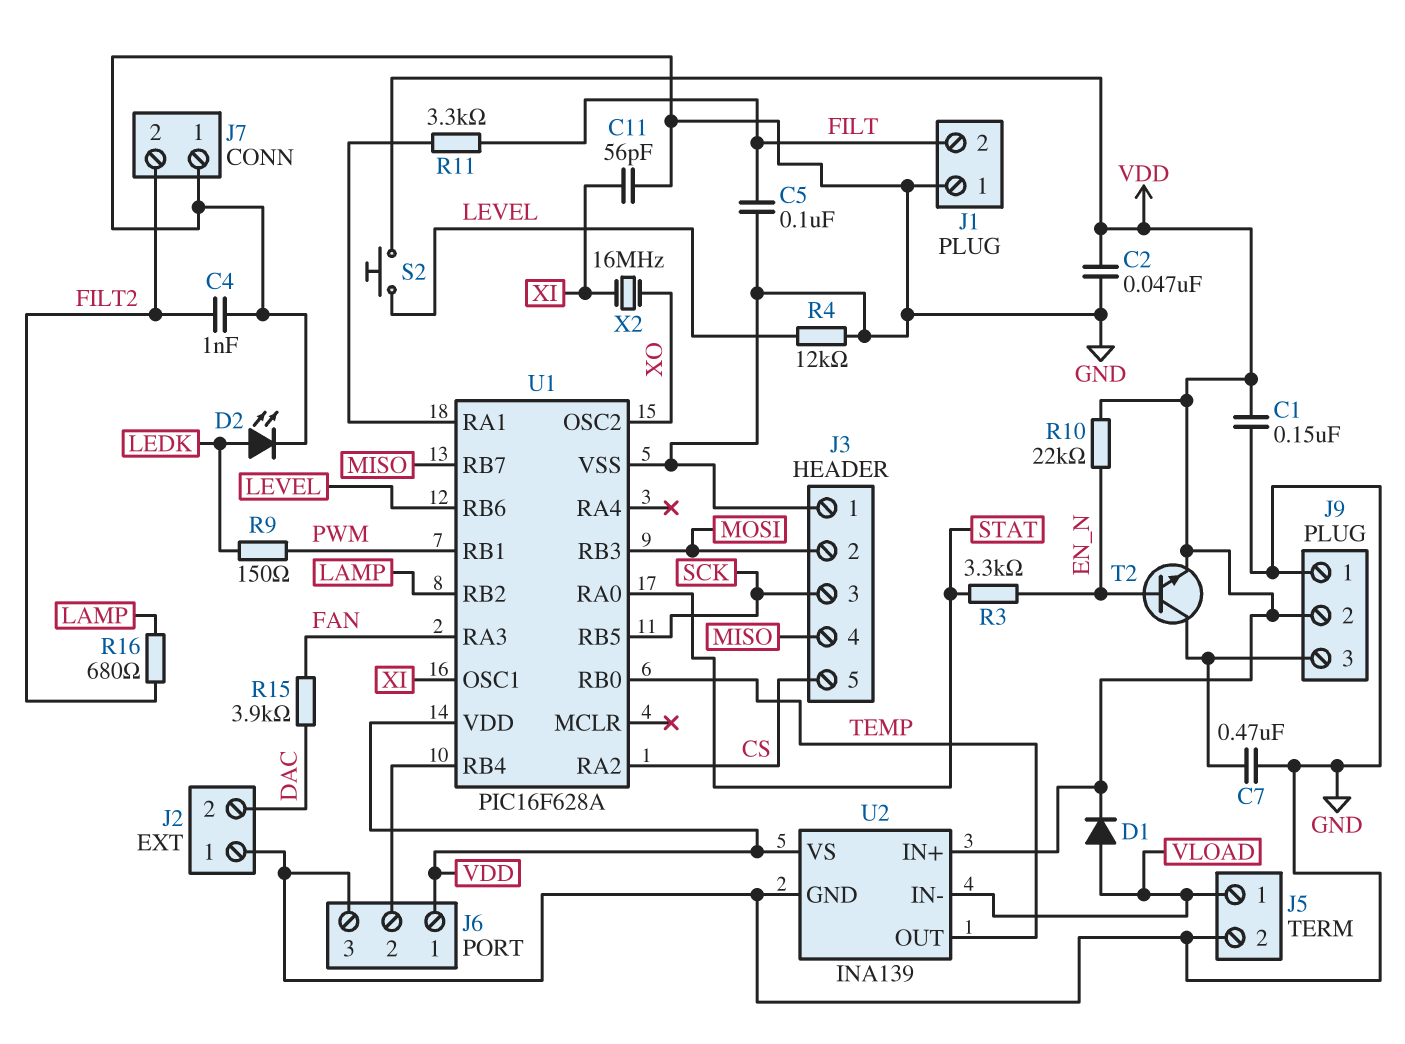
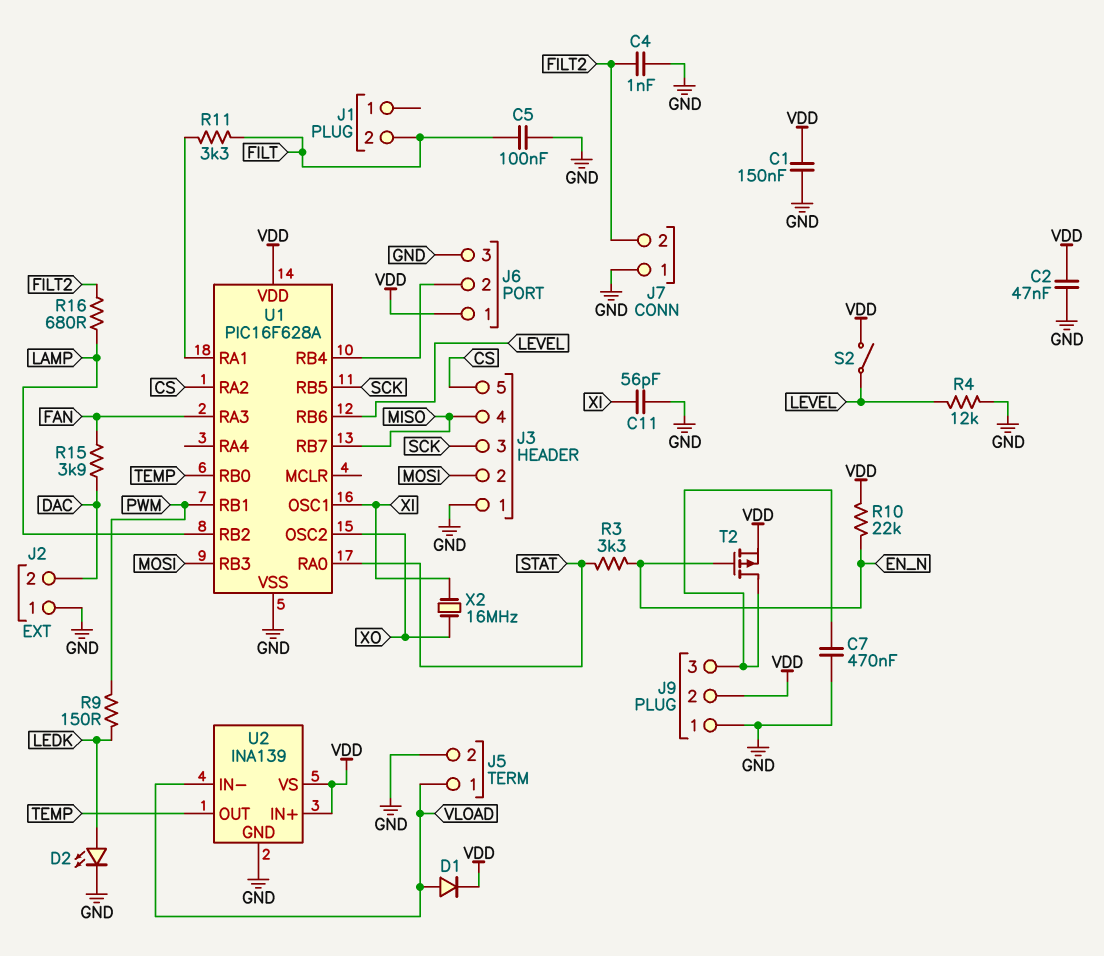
J1 pin 1: GND -> none
S2: button (LEVEL, VDD) -> switch (LEVEL, VDD)
T2: NPN (B EN_N, C J9/3, E VDD) -> PMOS (G EN_N, D J9/3, S VDD)

